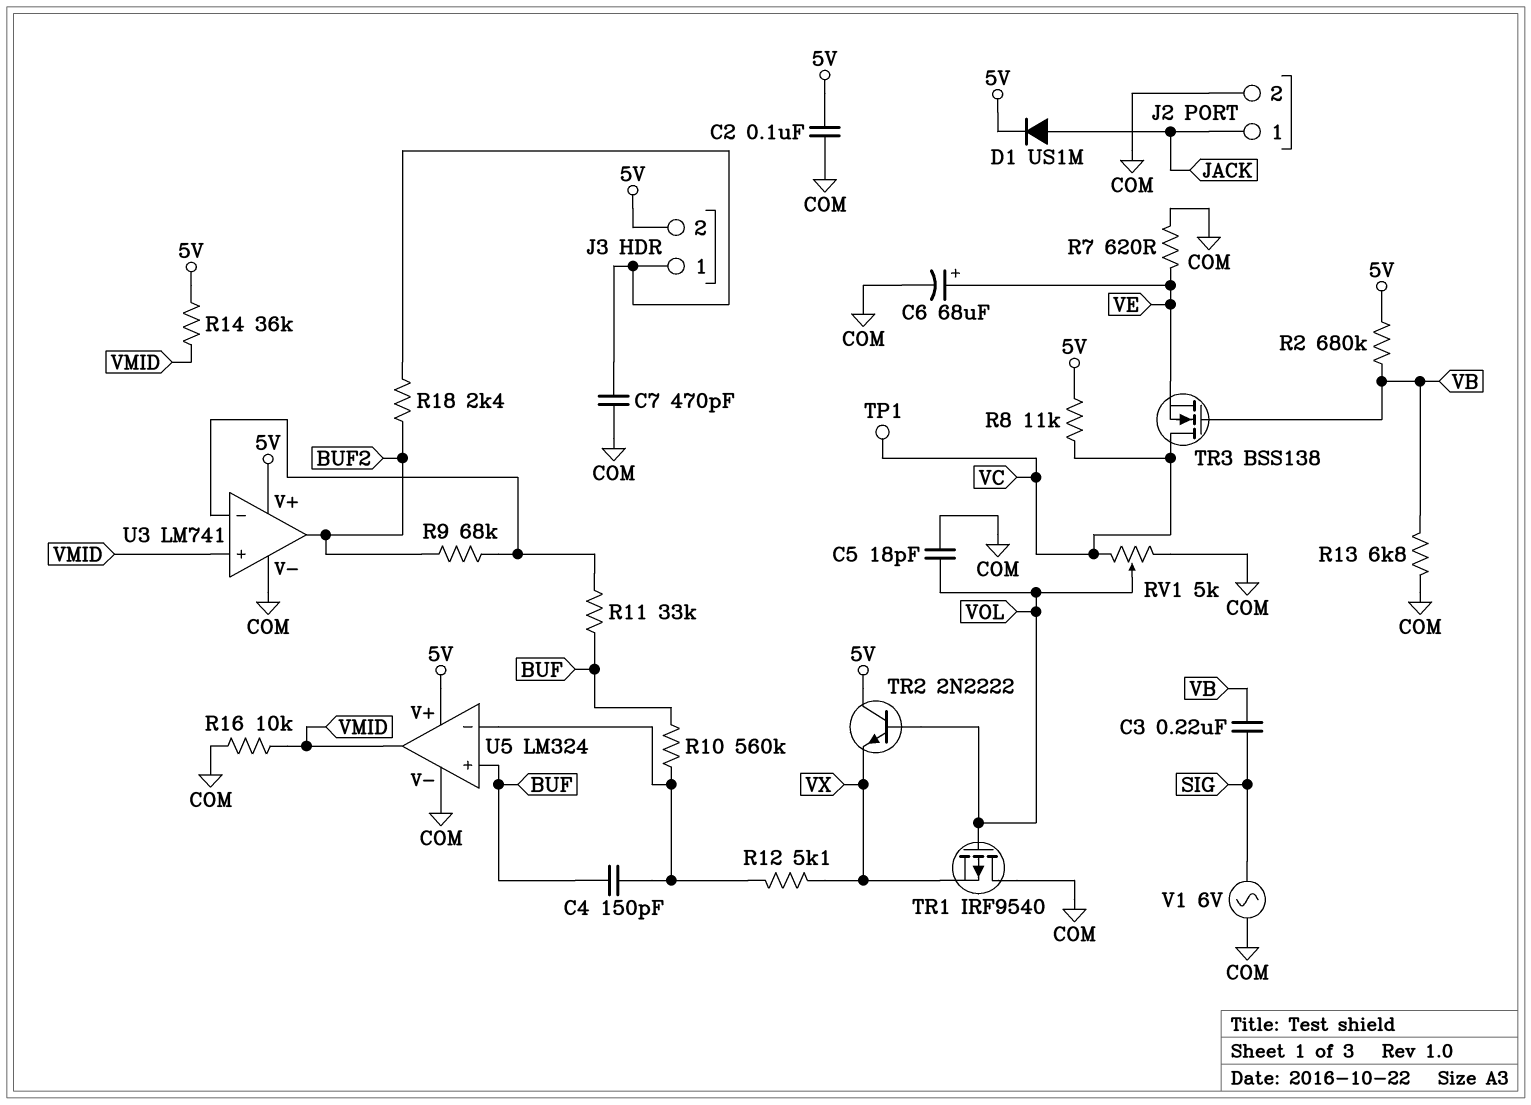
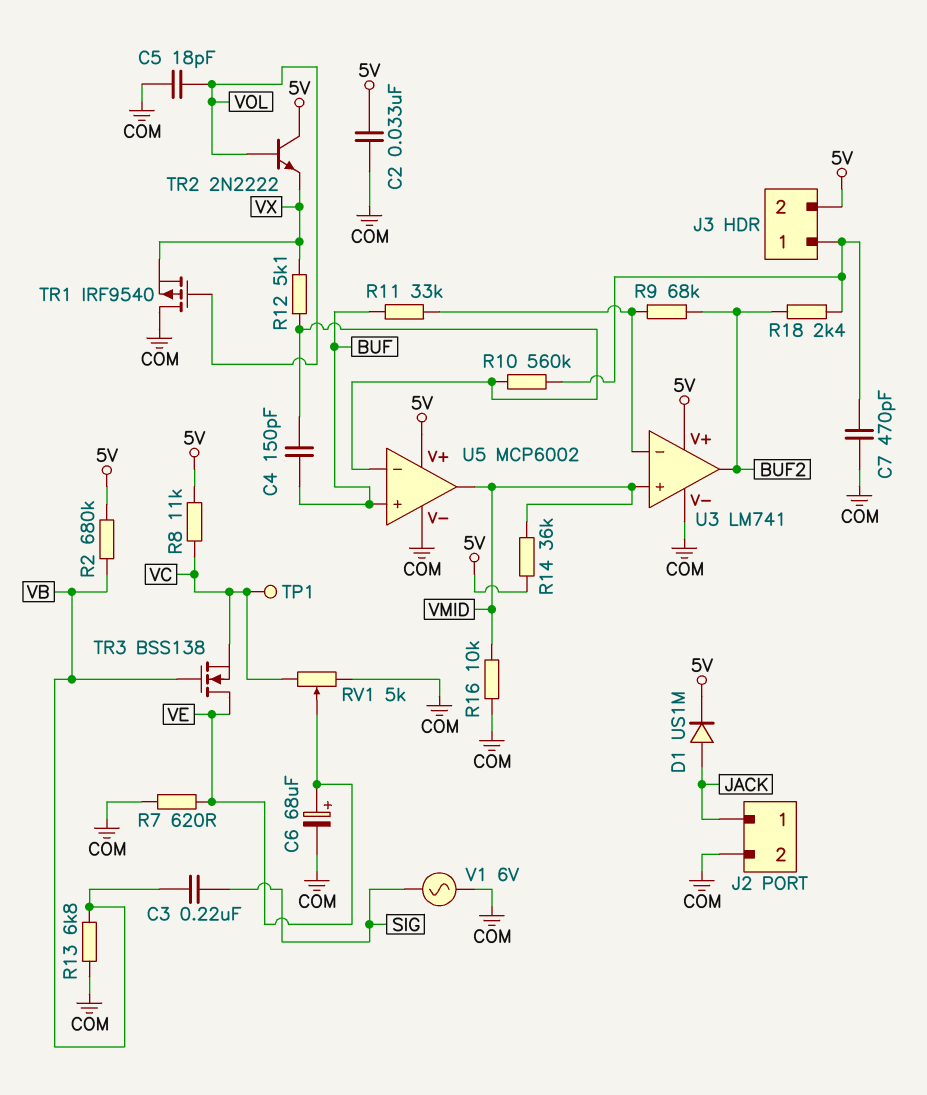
C2: 100nF (5V, COM) -> 33nF (5V, COM)
R10: 560k (BUF, U5/in-) -> 560k (J3/1, U5/in-)
RV1: 5k (COM, VC, wiper VOL) -> 5k (COM, VC, wiper VE)
TR3: NMOS BSS138 (G VB, D VC, S VE) -> NMOS BSS138 (G VB, D VE, S VC)
U5: LM324 -> MCP6002

